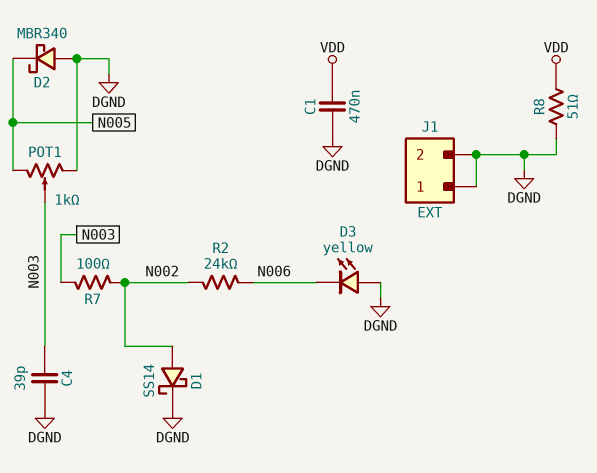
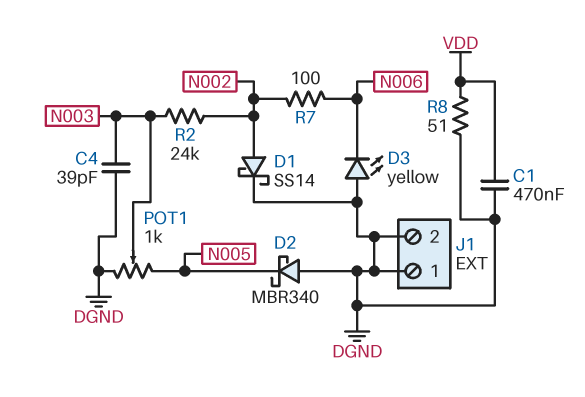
R2: 24k (N002, N006) -> 24k (N002, N003)
R7: 100 (N002, N003) -> 100 (N002, N006)

